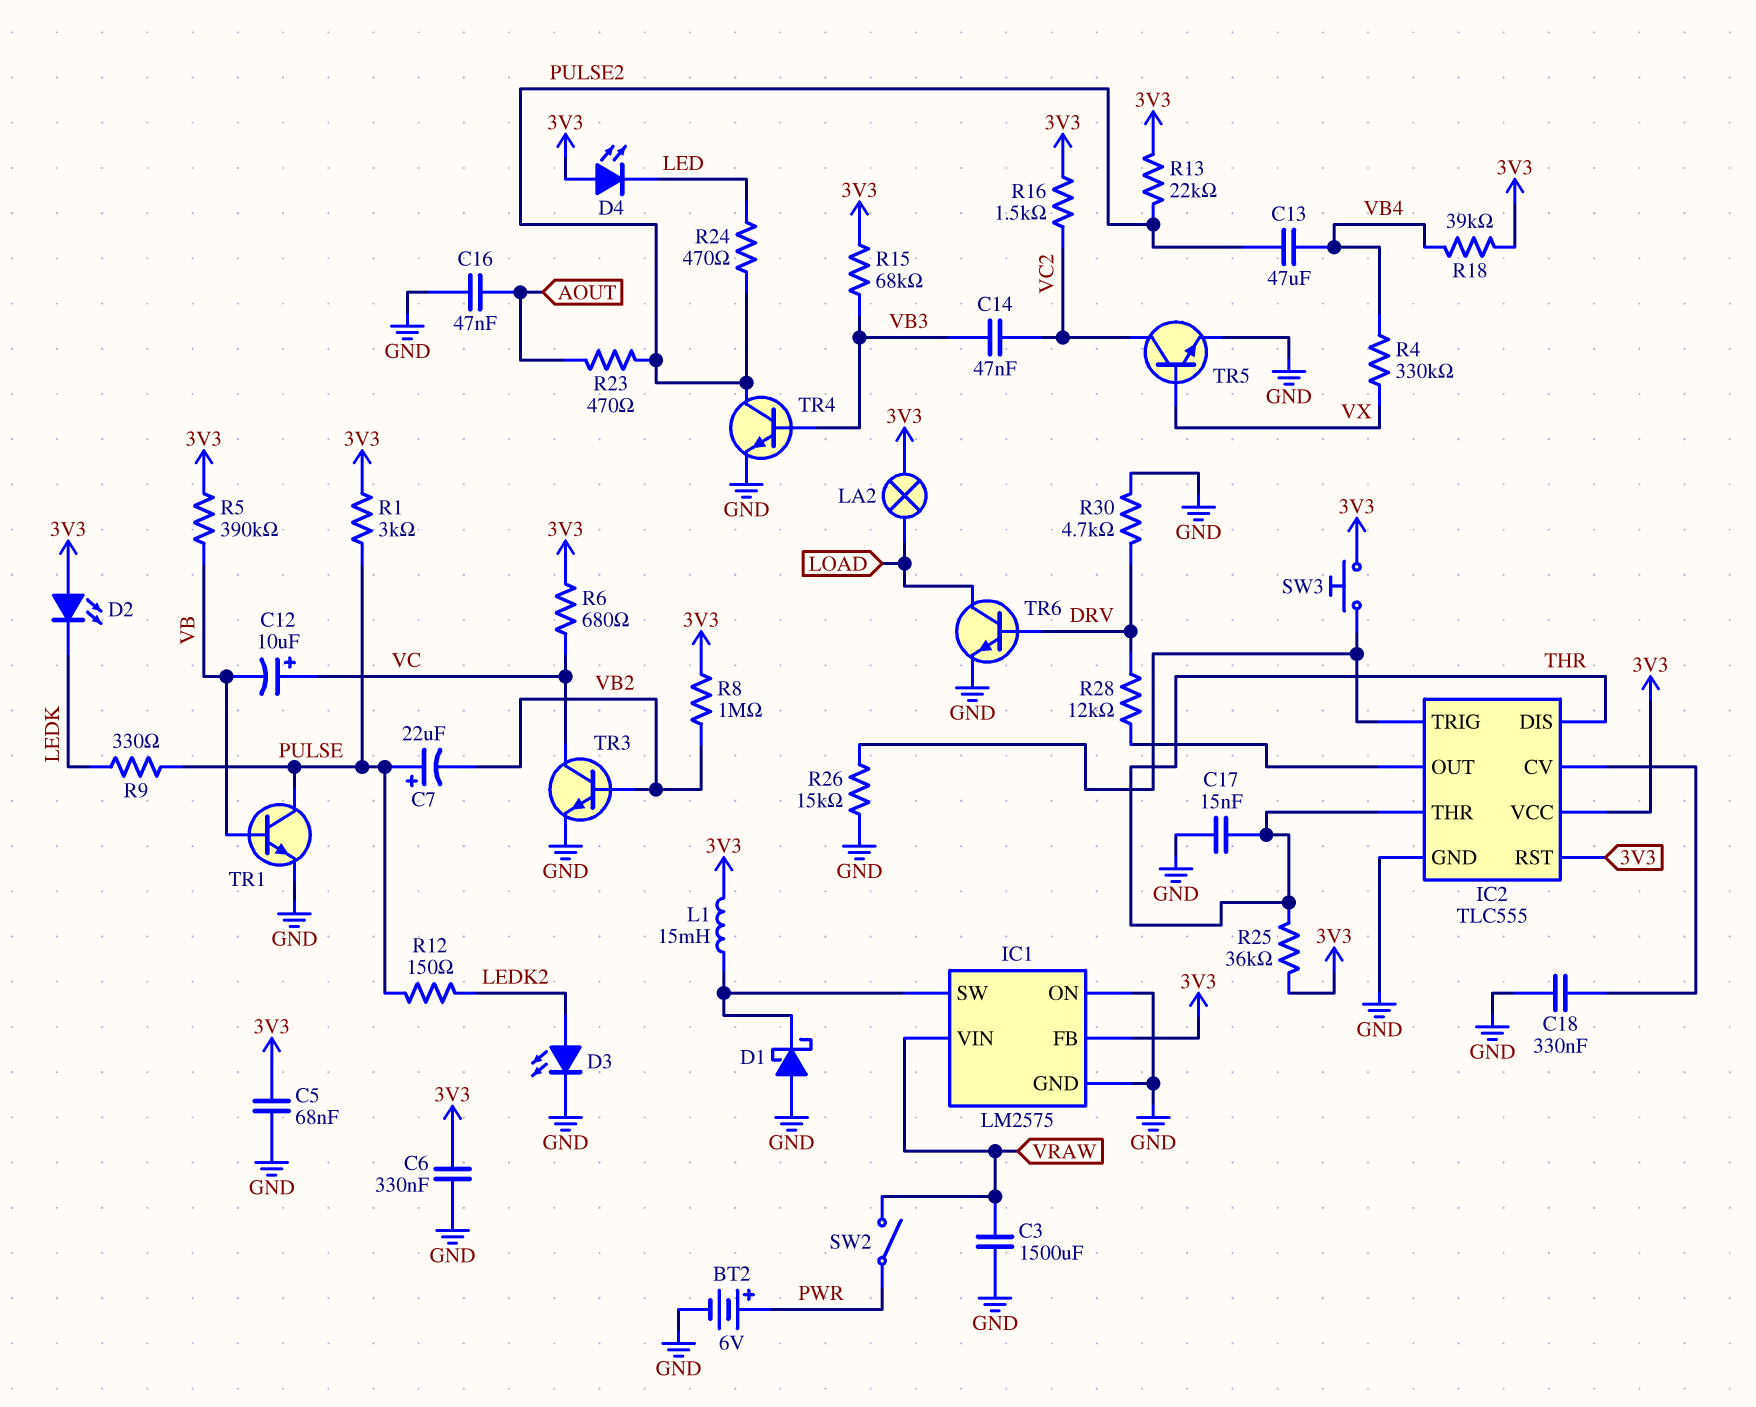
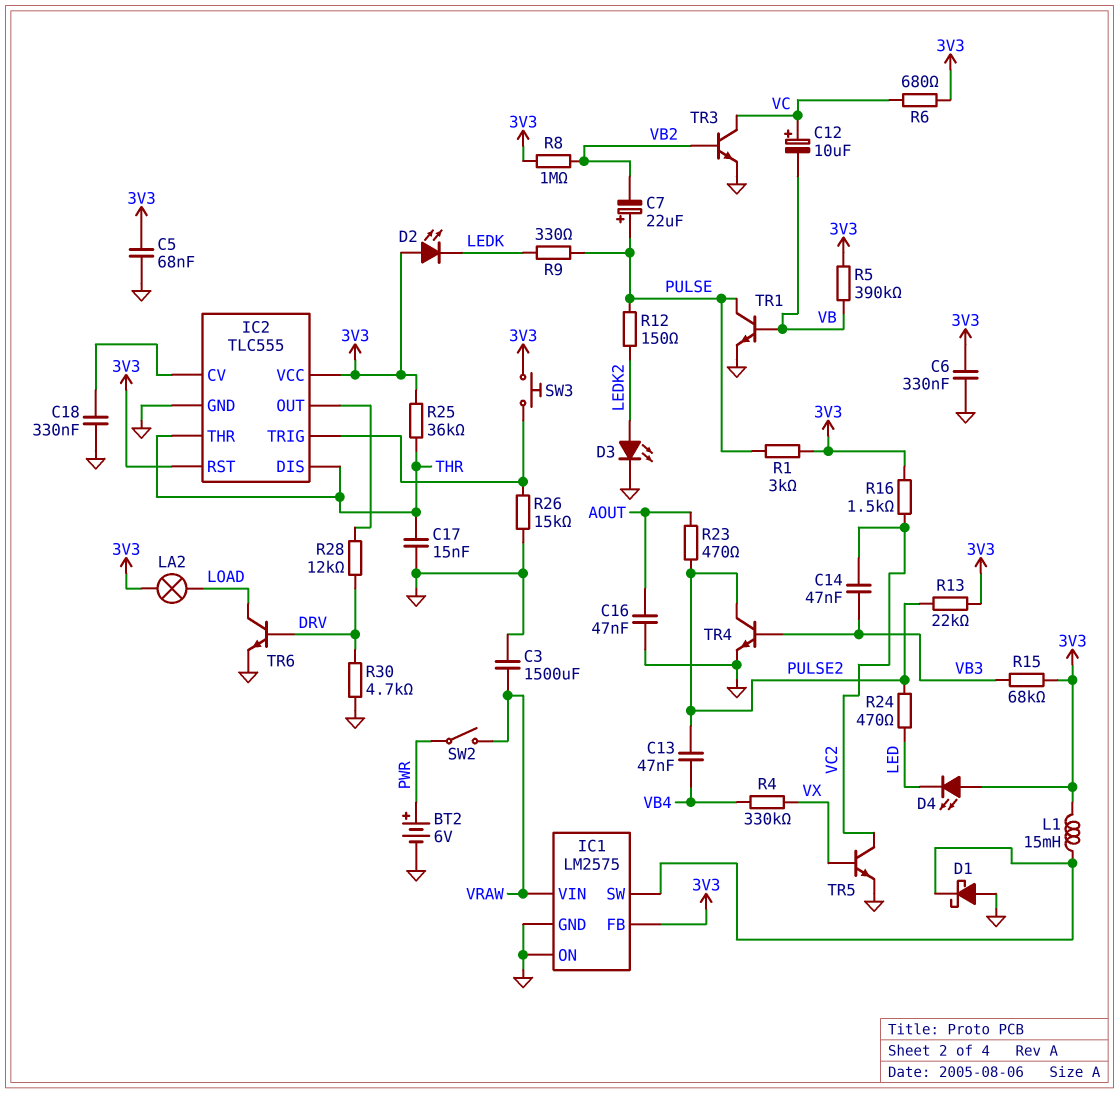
C13: 47uF (PULSE2, VB4) -> 47nF (PULSE2, VB4)
R18: 39k (3V3, VB4) -> none

